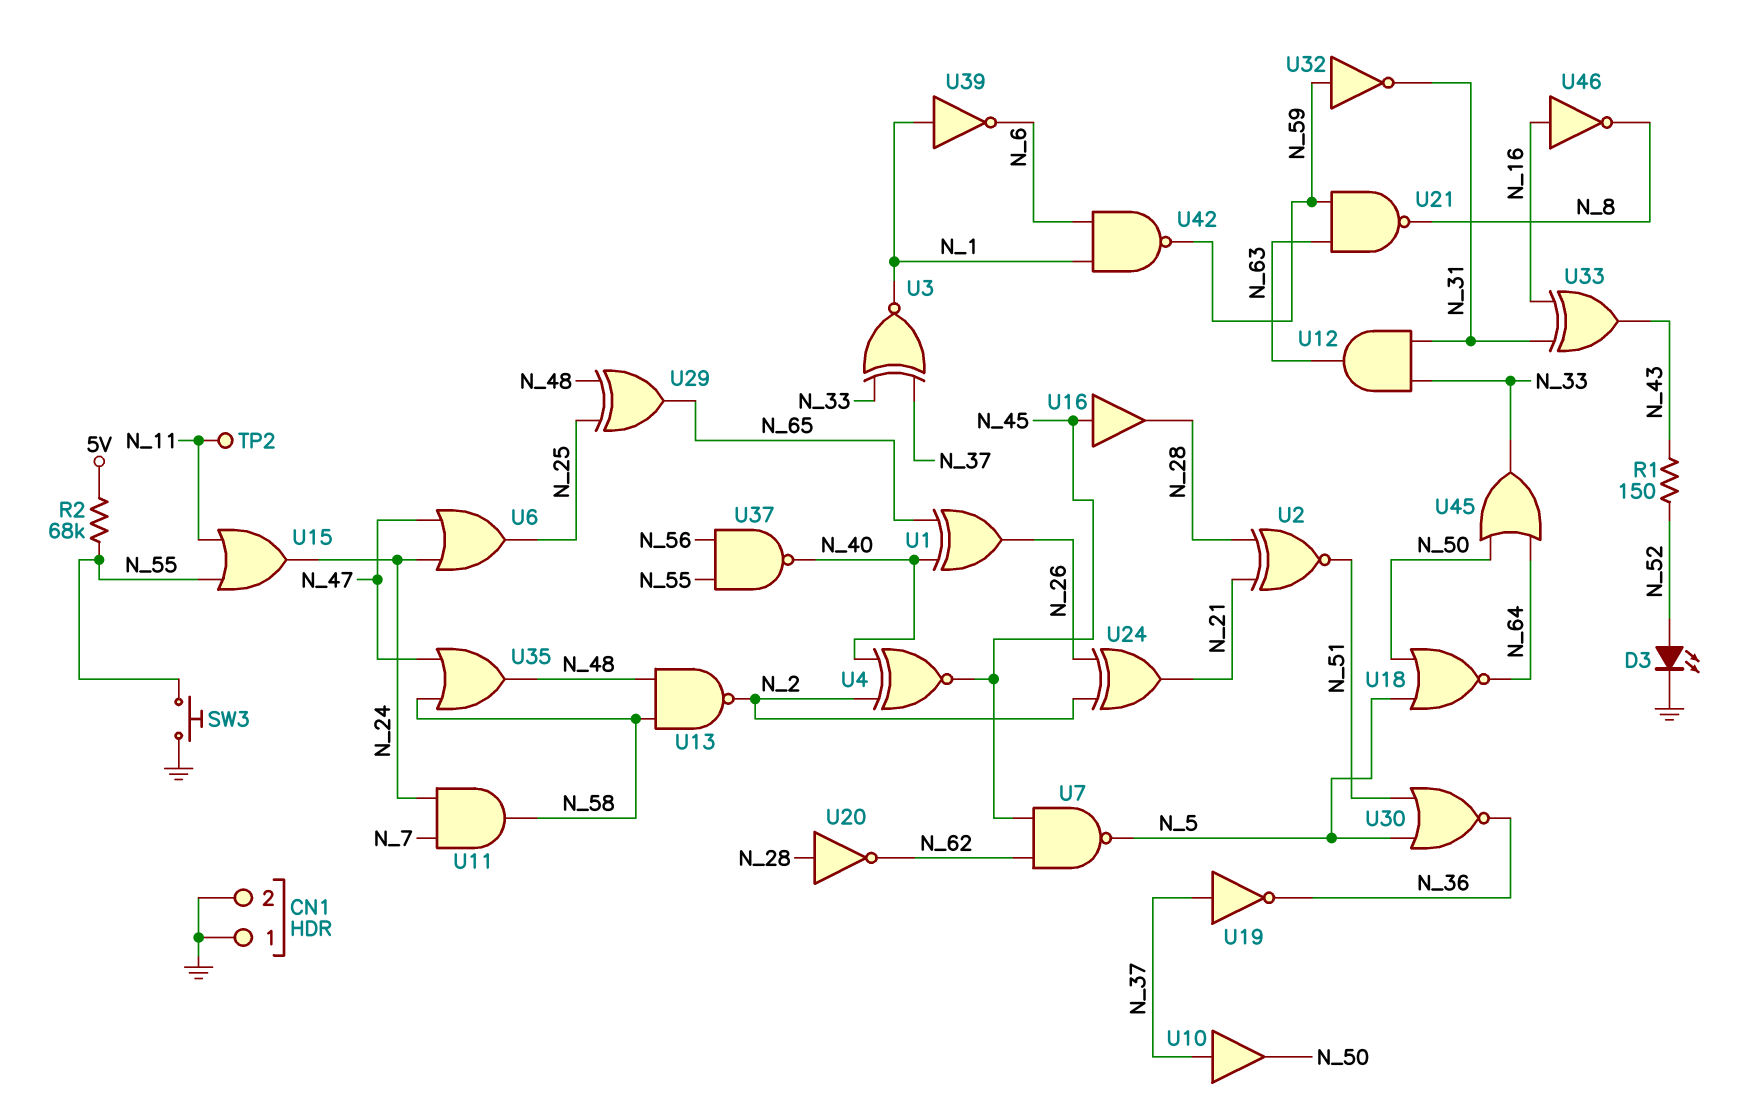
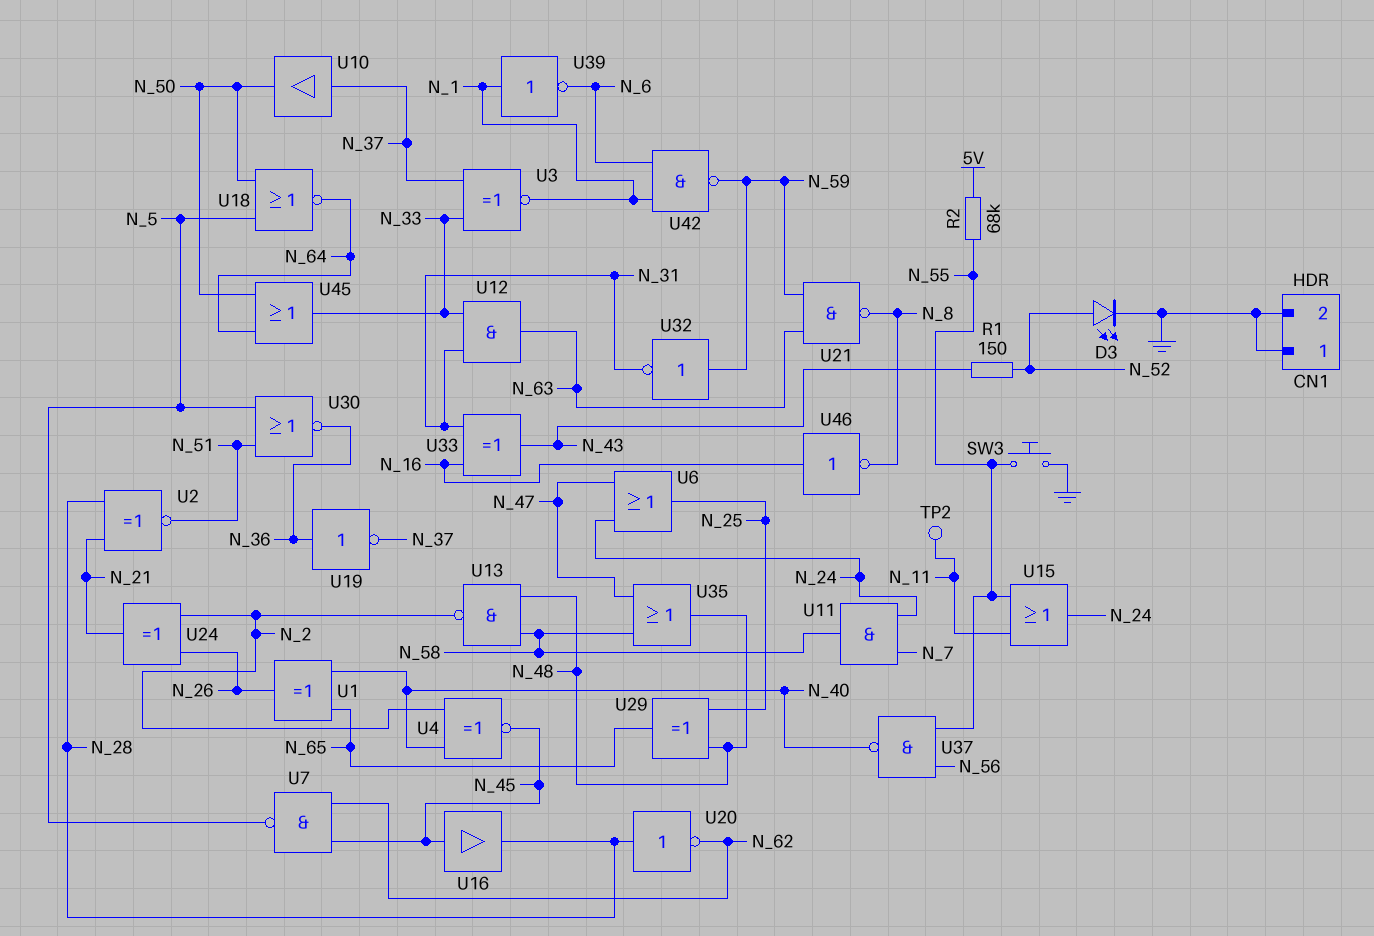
U19: NOT (in N_37, out N_36) -> NOT (in N_36, out N_37)

